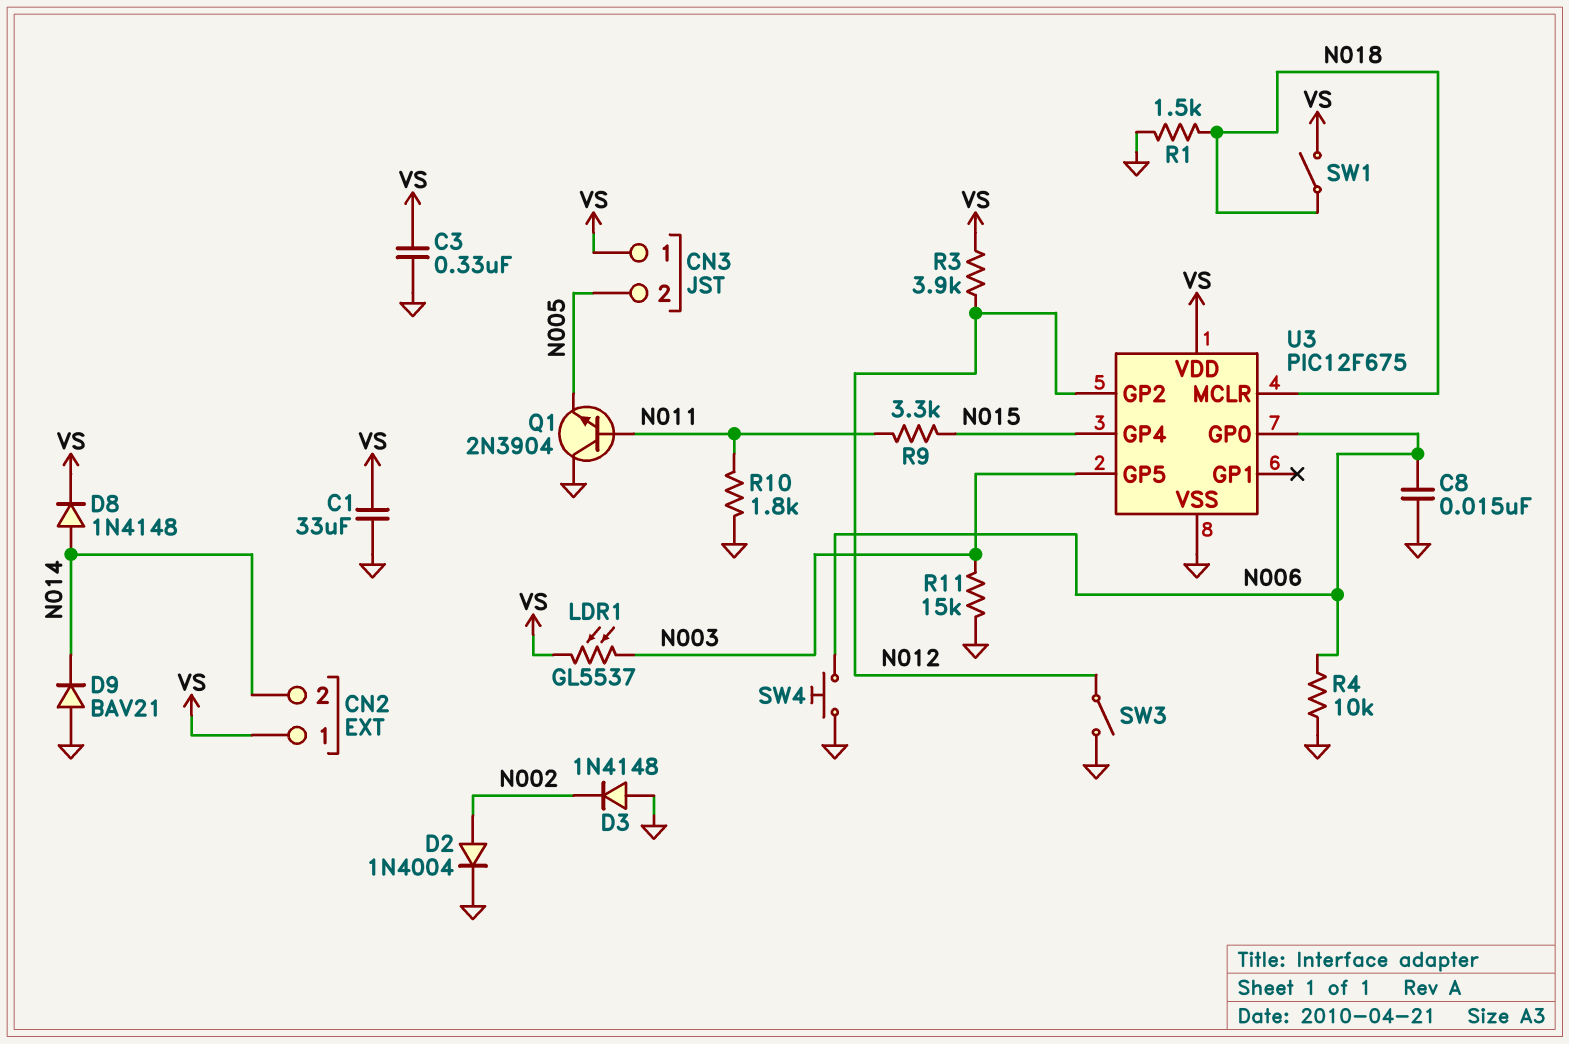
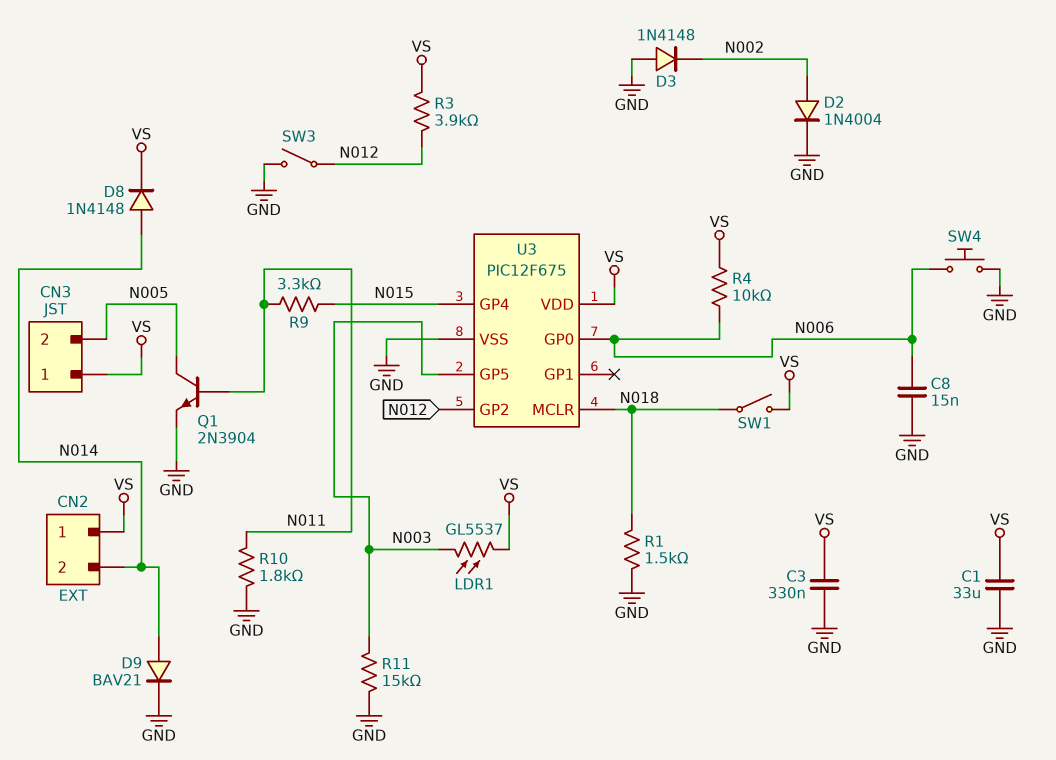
D9: diode BAV21 (A GND, K N014) -> diode BAV21 (A N014, K GND)
Q1: NPN 2N3904 (B N011, C GND, E N005) -> NPN 2N3904 (B N011, C N005, E GND)
R4: 10k (GND, N006) -> 10k (N006, VS)

